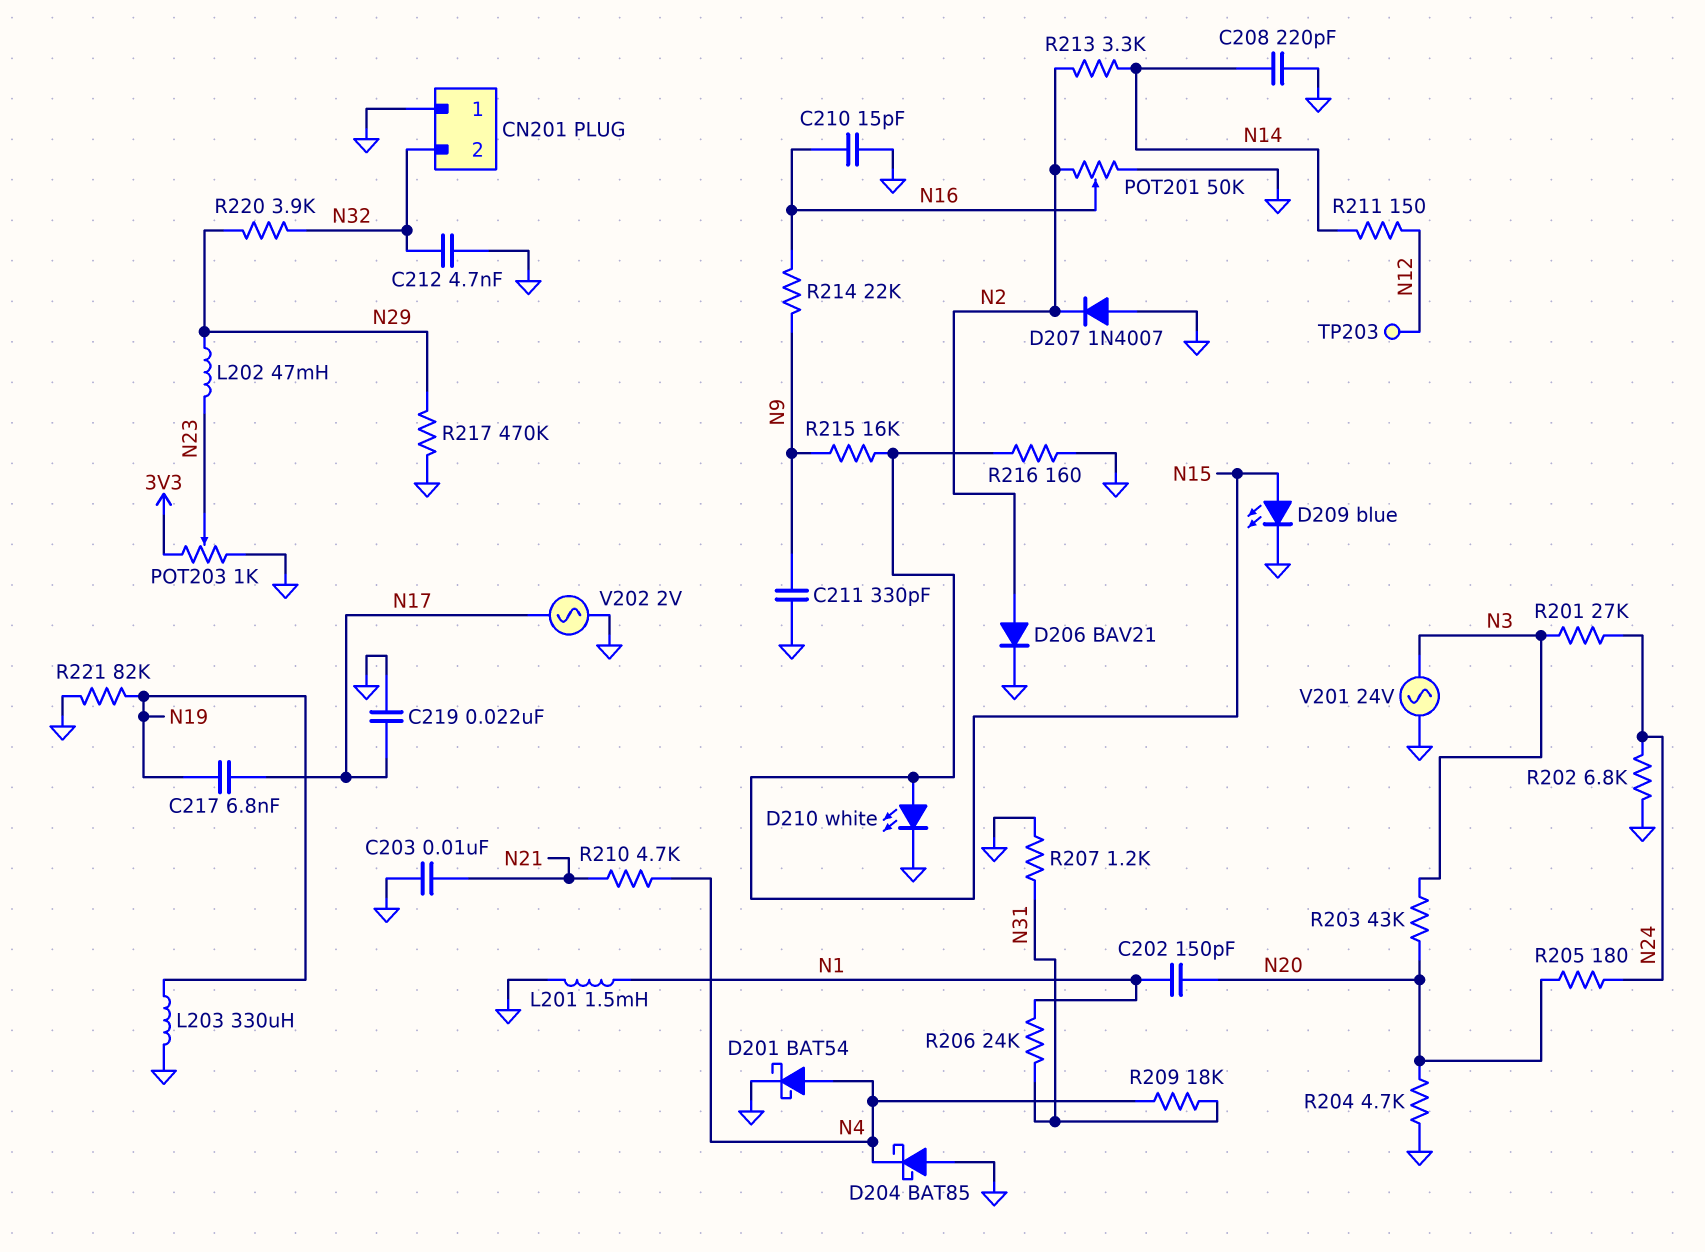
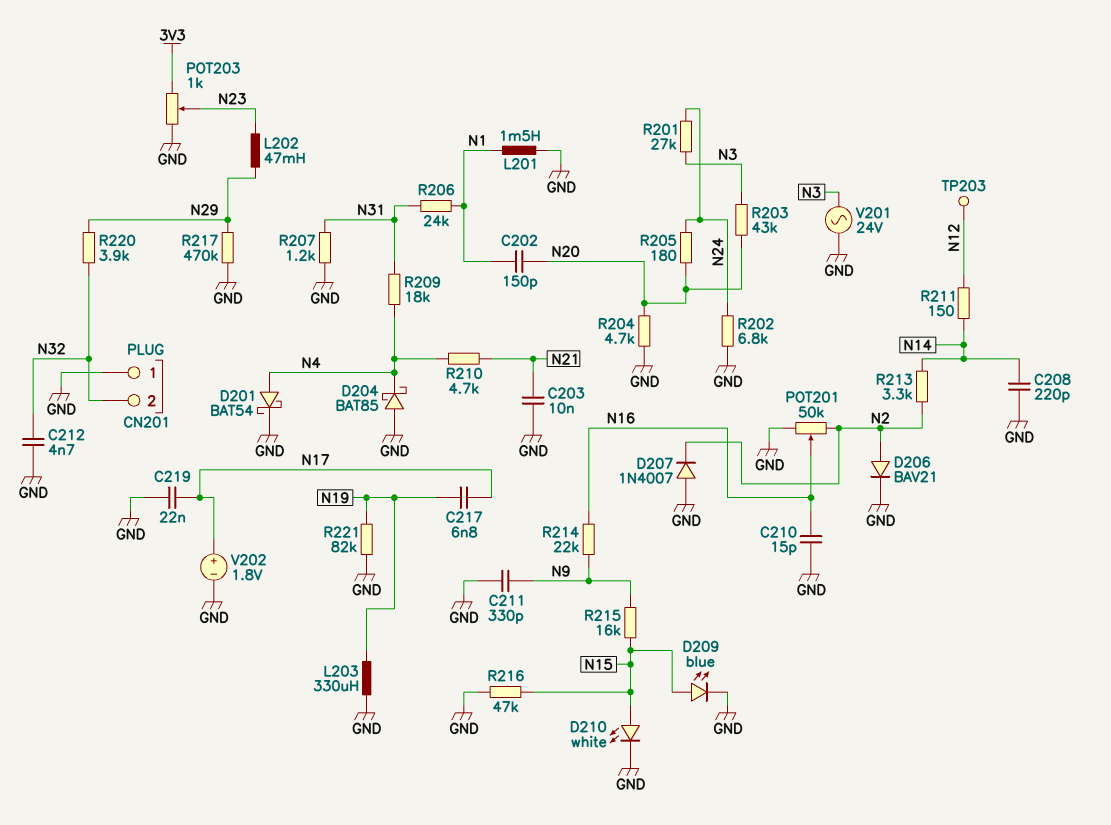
R216: 160 (GND, N15) -> 47k (GND, N15)
V202: AC 2V (GND, N17) -> 1.8V (plus N17, minus GND)

